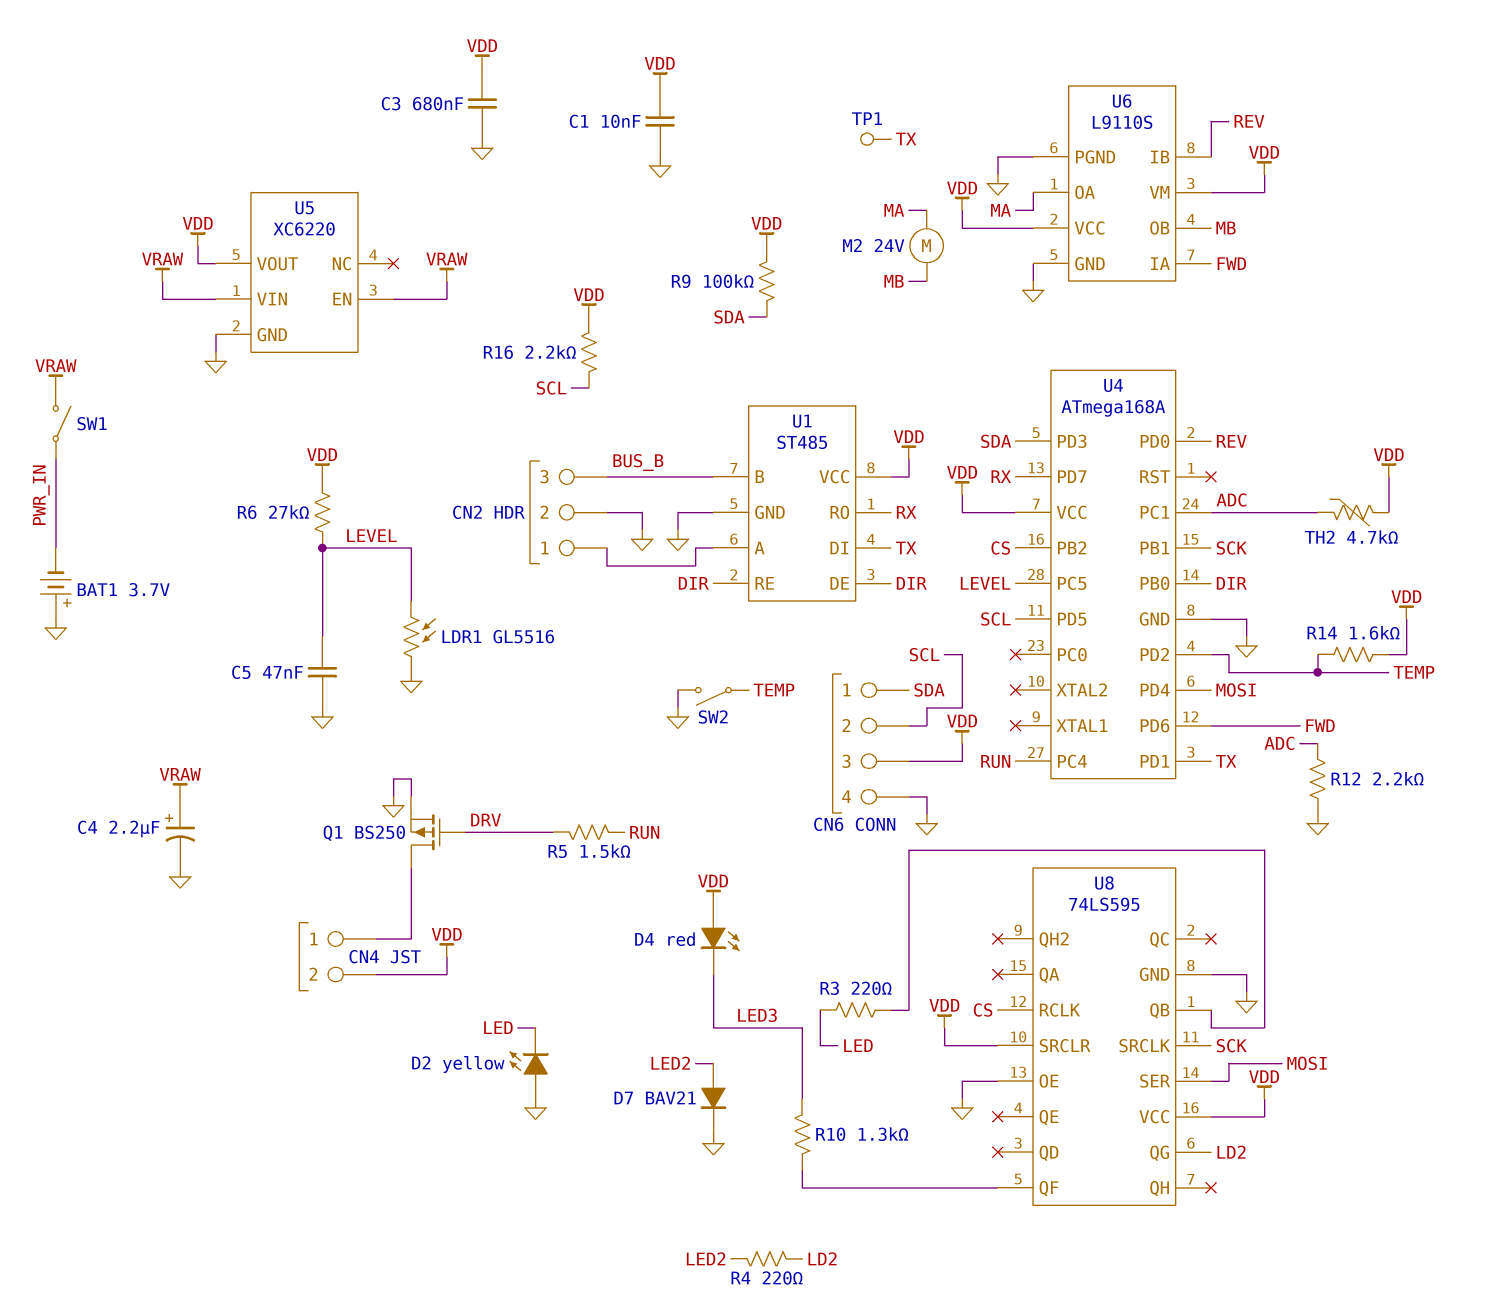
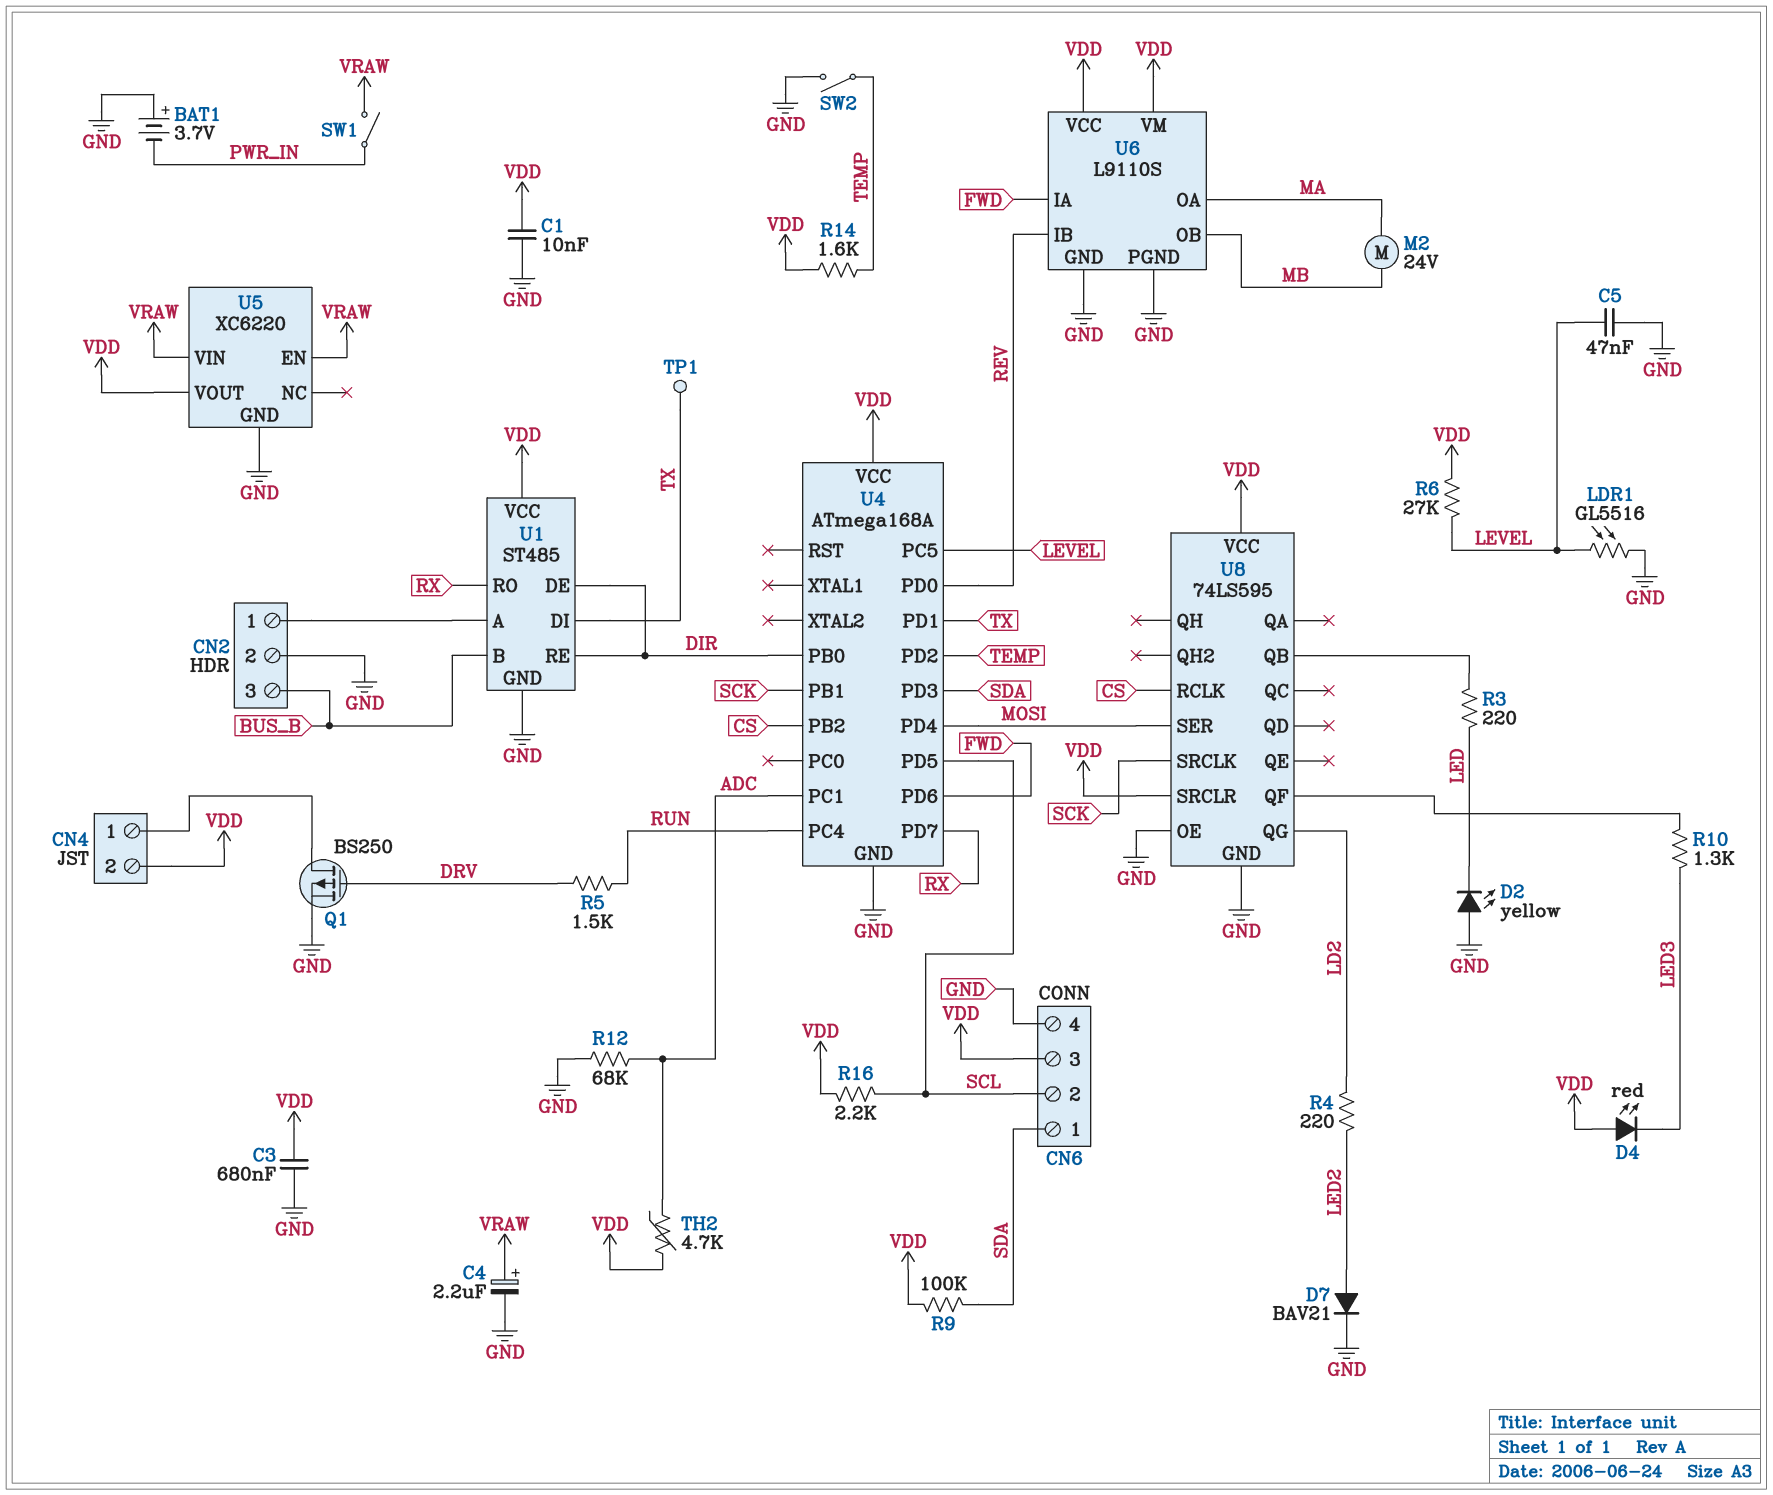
R12: 2.2k (ADC, GND) -> 68k (ADC, GND)

